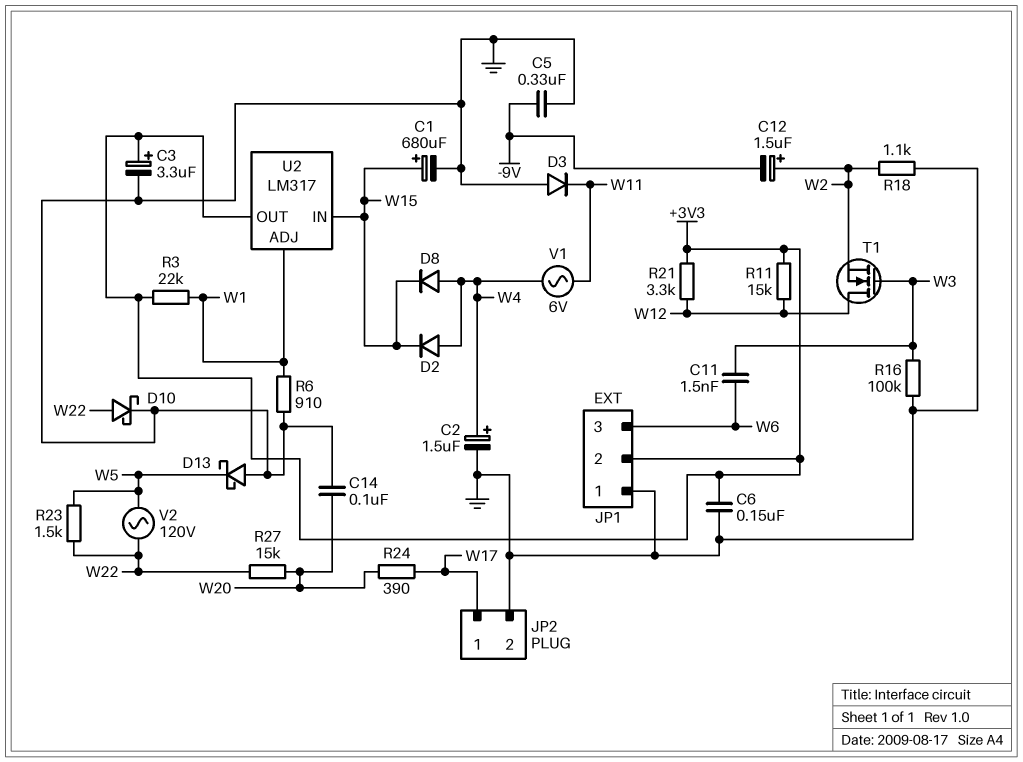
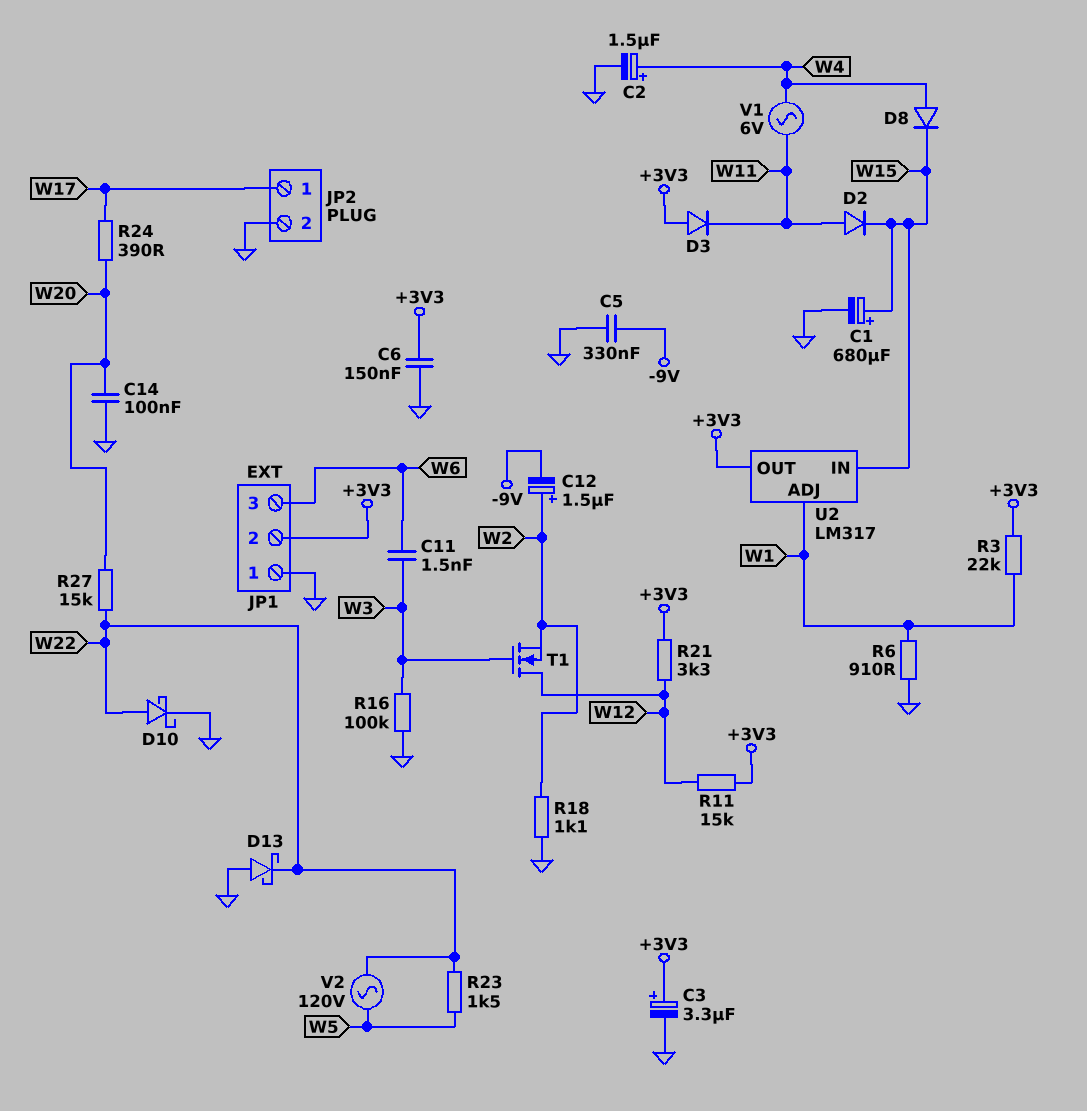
D2: diode (A W4, K W15) -> diode (A W11, K W15)
D3: diode (A GND, K W11) -> diode (A +3V3, K W11)
D13: schottky (A GND, K W5) -> schottky (A GND, K W22)

